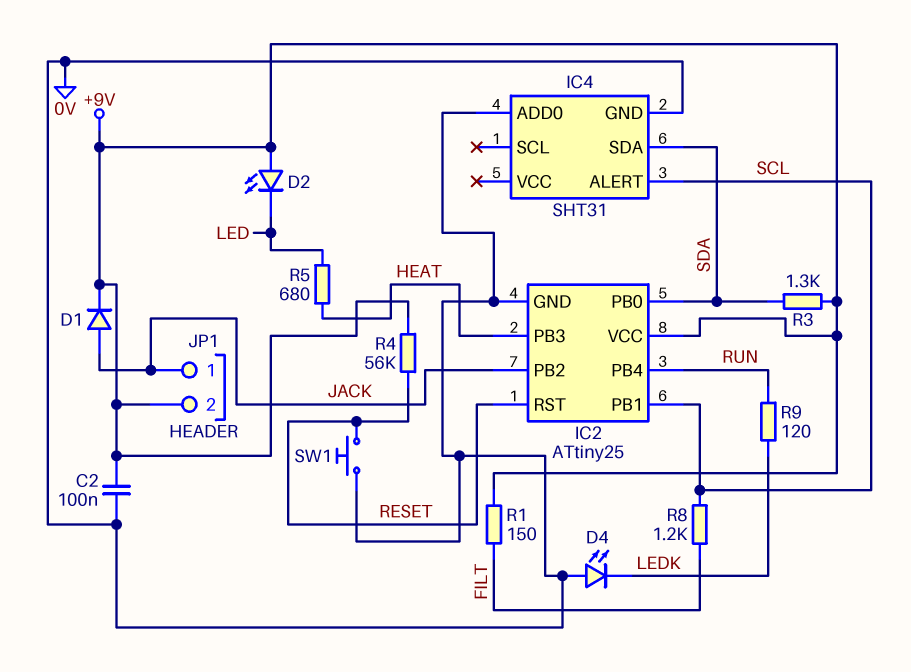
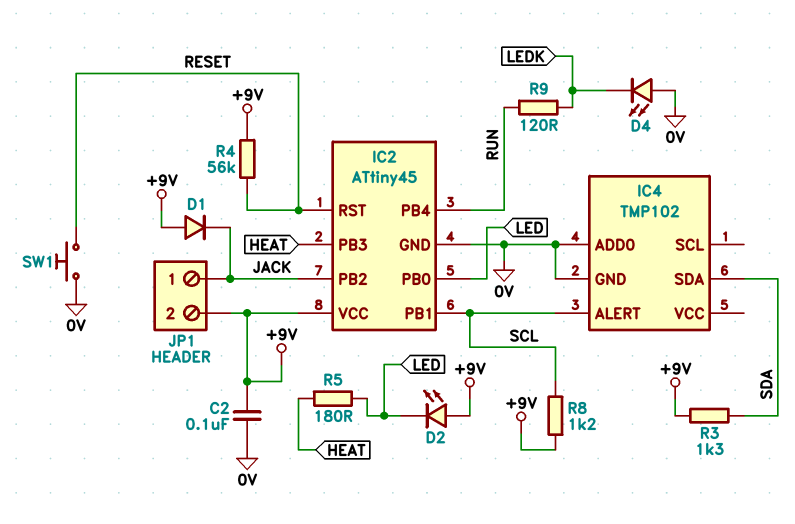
D1: diode (A JACK, K +9V) -> diode (A +9V, K JACK)
IC2: ATtiny25 -> ATtiny45
IC2 pin PB0: SDA -> LED
IC4: SHT31 -> TMP102
R1: 150 (+9V, FILT) -> none
R5: 680 (HEAT, LED) -> 180 (HEAT, LED)
R8: 1.2k (FILT, SCL) -> 1.2k (+9V, SCL)

